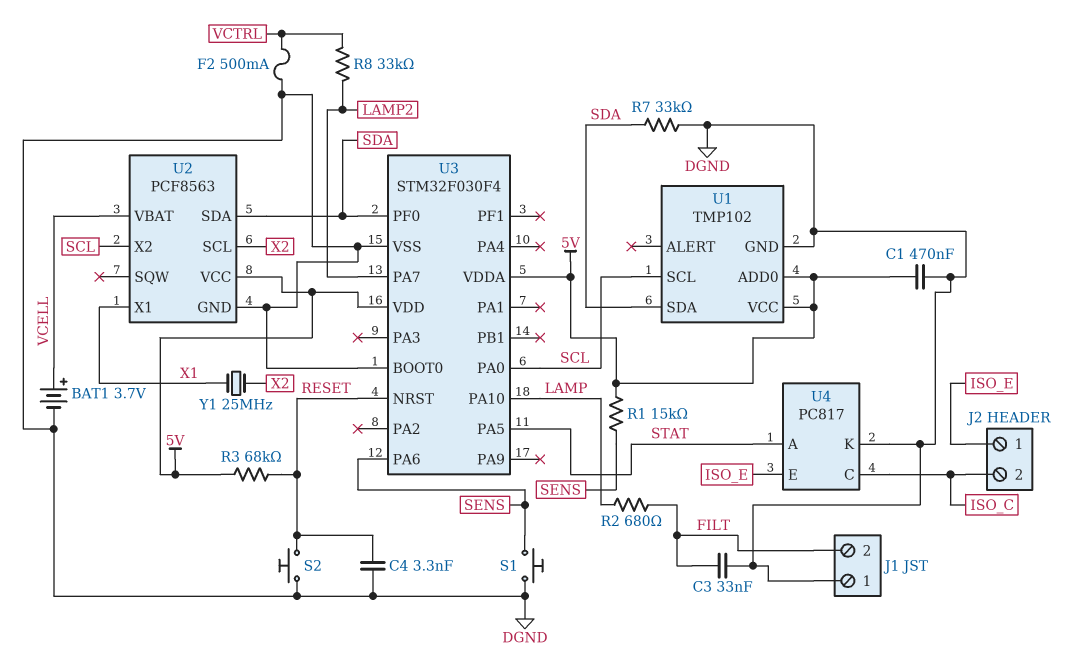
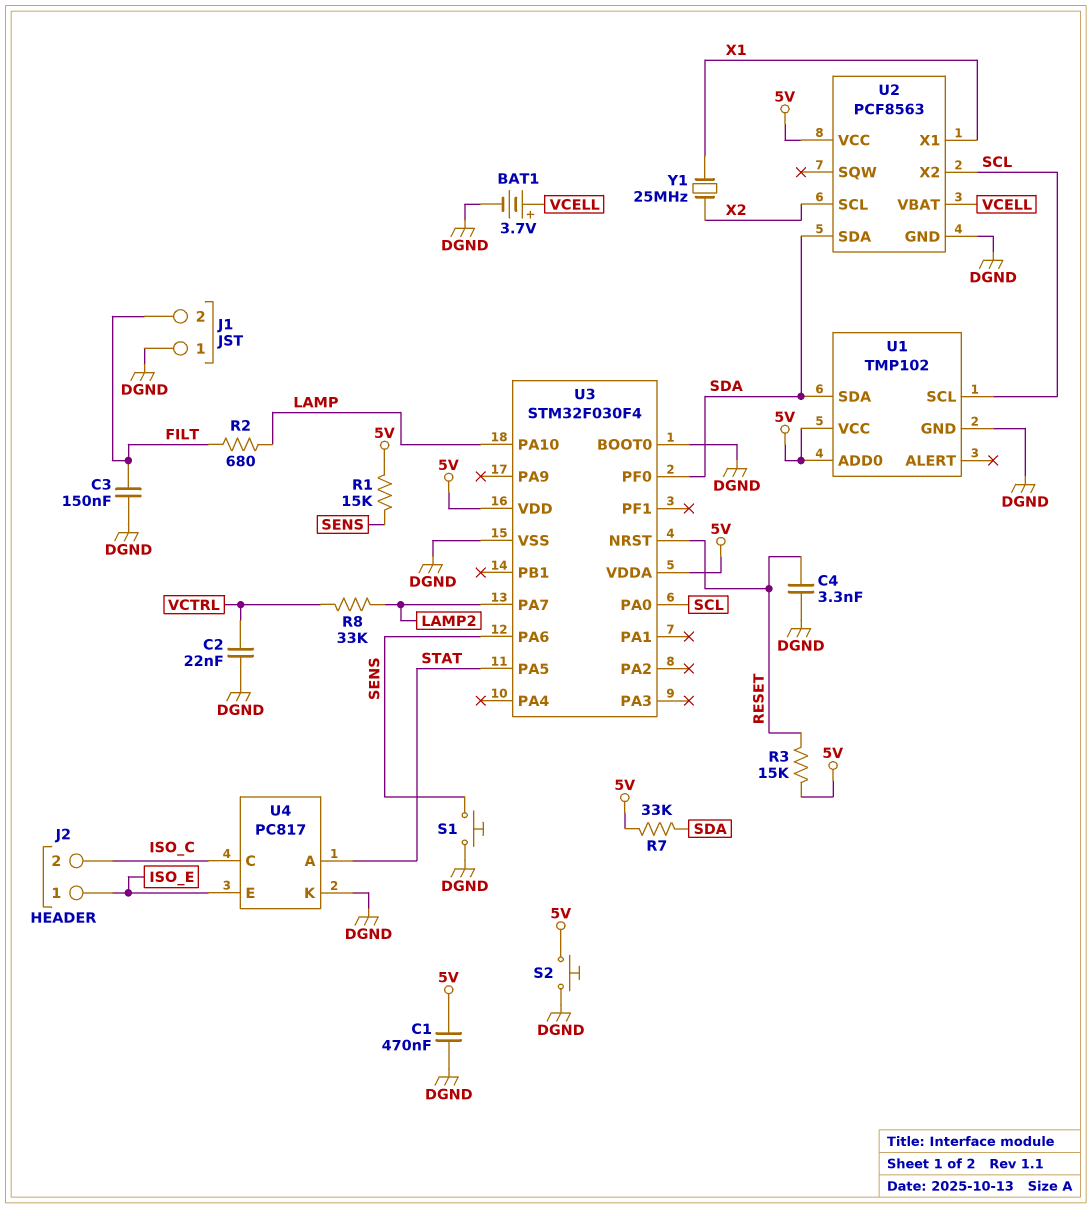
C2: none -> 22nF (DGND, VCTRL)
C3: 33nF (DGND, FILT) -> 150nF (DGND, FILT)
F2: 500mA (DGND, VCTRL) -> none
R3: 68k (5V, RESET) -> 15k (5V, RESET)
R7: 33k (DGND, SDA) -> 33k (5V, SDA)
S2: button (DGND, RESET) -> button (5V, DGND)

